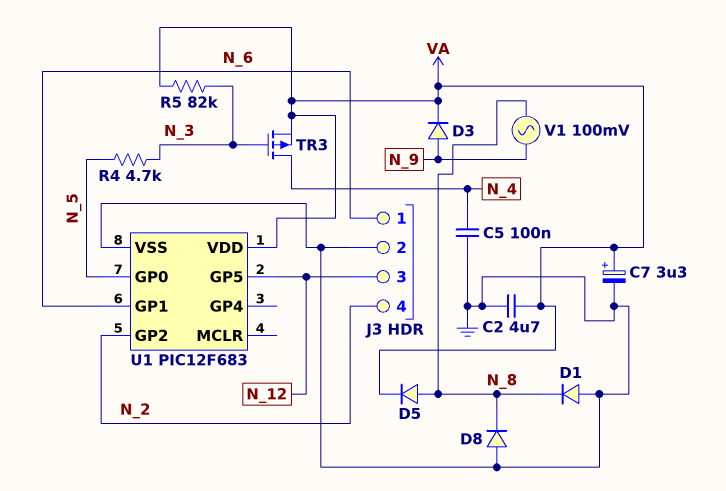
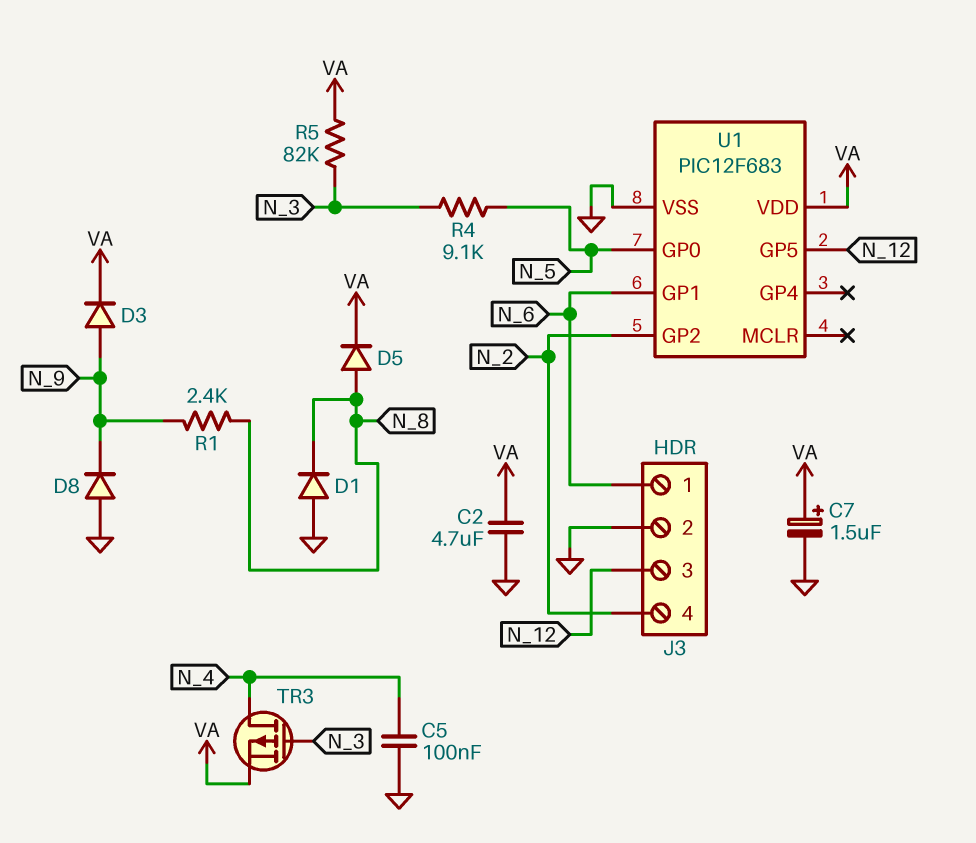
C7: 3.3uF (plus VA, minus GND) -> 1.5uF (plus VA, minus GND)
D8: diode (A GND, K N_8) -> diode (A GND, K N_9)
R1: none -> 2.4k (N_8, N_9)
R4: 4.7k (N_3, N_5) -> 9.1k (N_3, N_5)
V1: AC 100mV (N_8, N_9) -> none

